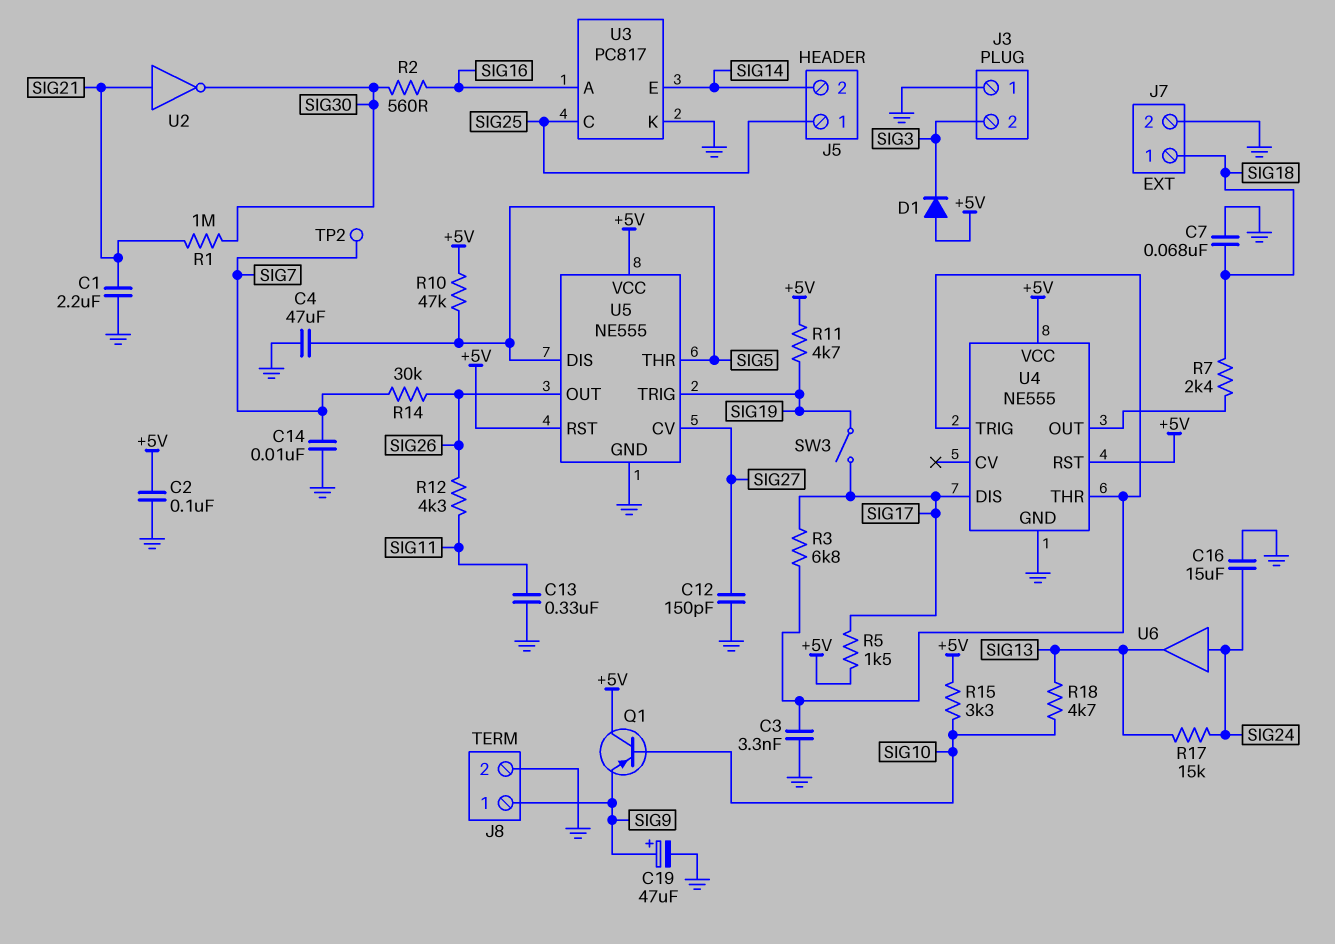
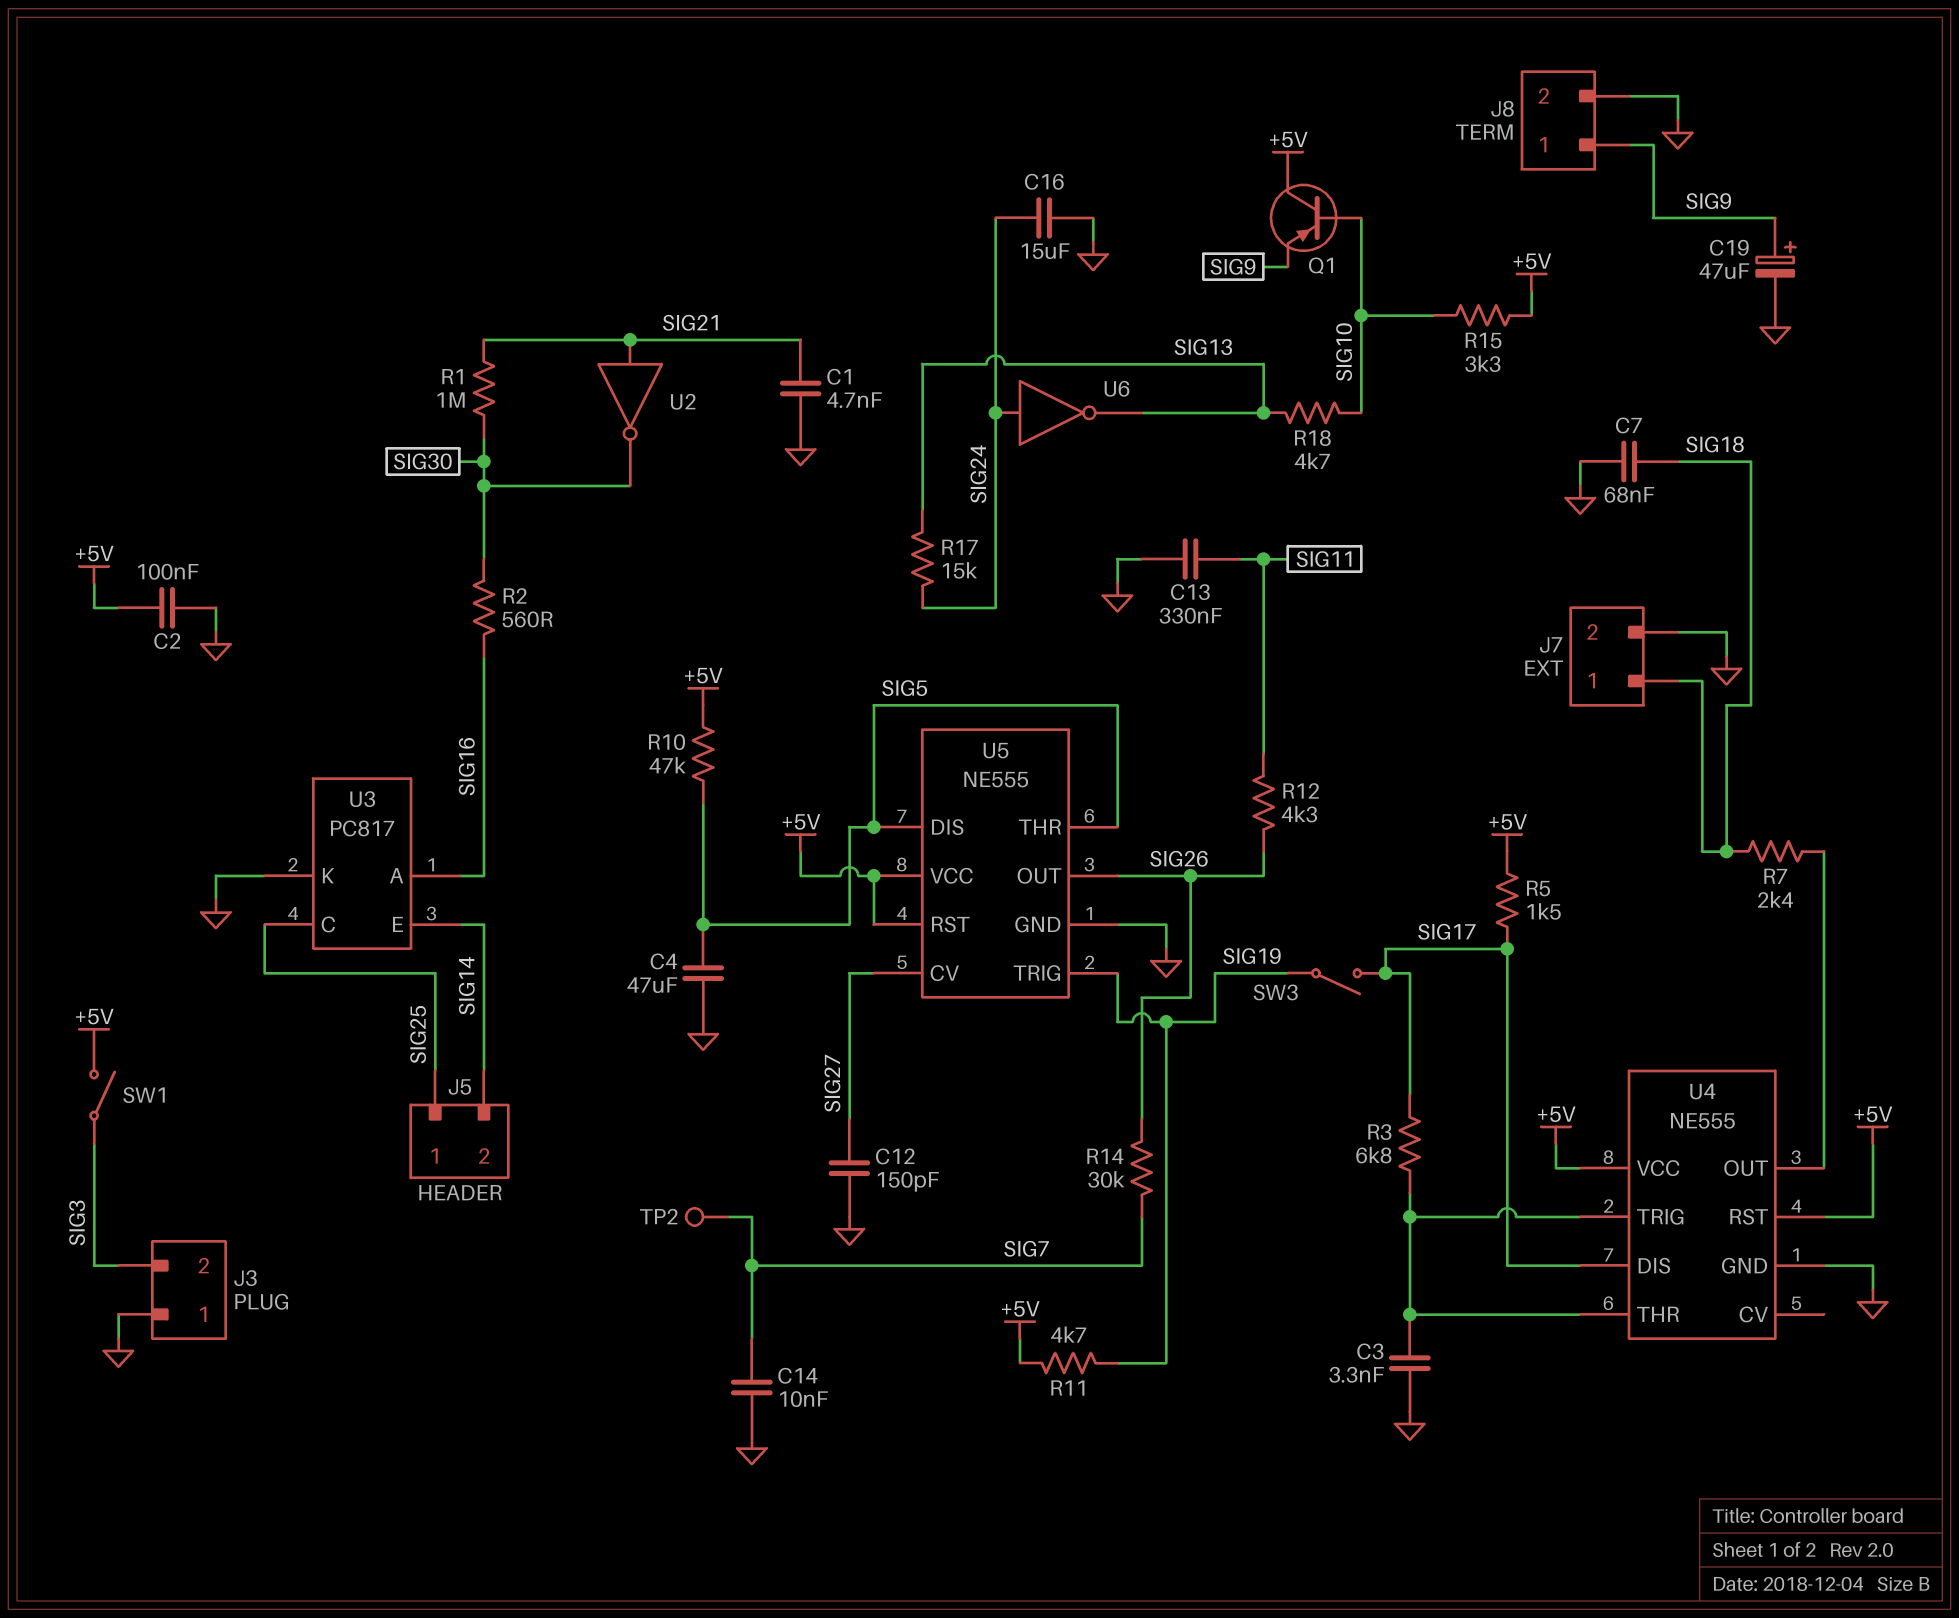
C1: 2.2uF (GND, SIG21) -> 4.7nF (GND, SIG21)
D1: diode (A +5V, K SIG3) -> none
SW1: none -> switch (+5V, SIG3)
U6: buffer (in SIG24, out SIG13) -> NOT (in SIG24, out SIG13)

